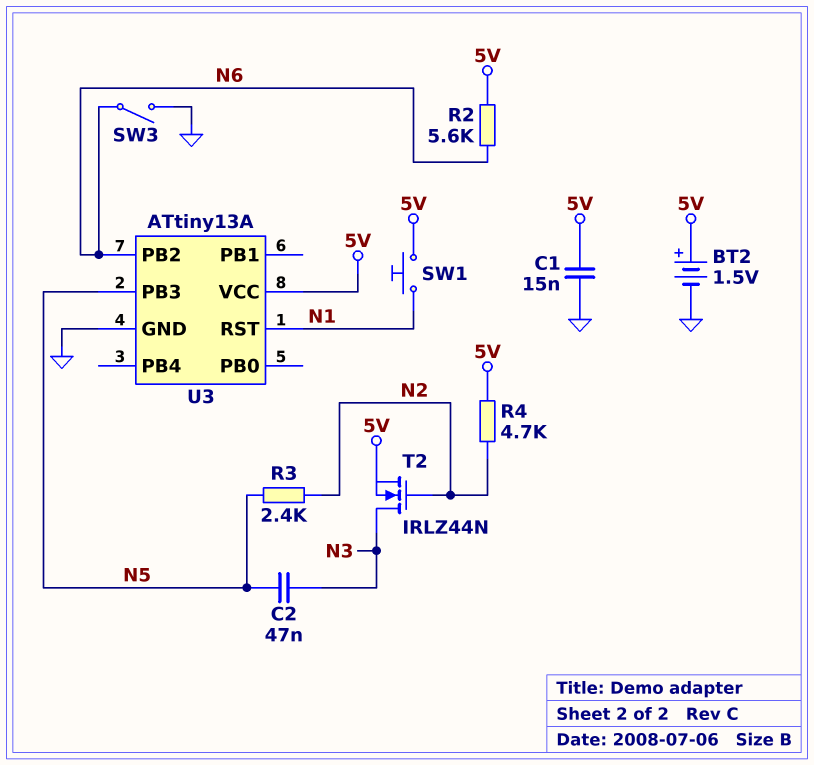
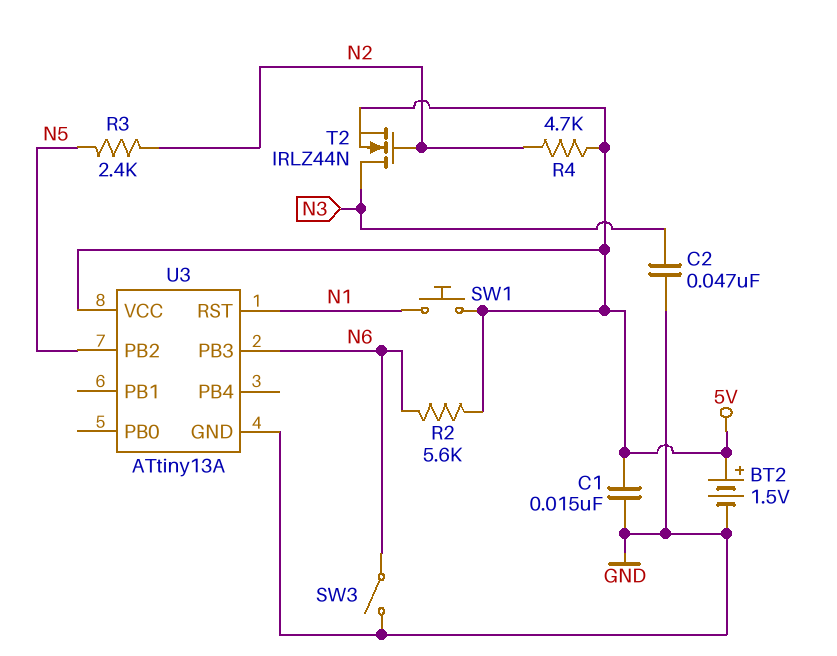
C2: 47nF (N3, N5) -> 47nF (GND, N3)
U3 pin PB2: N6 -> N5
U3 pin PB3: N5 -> N6

